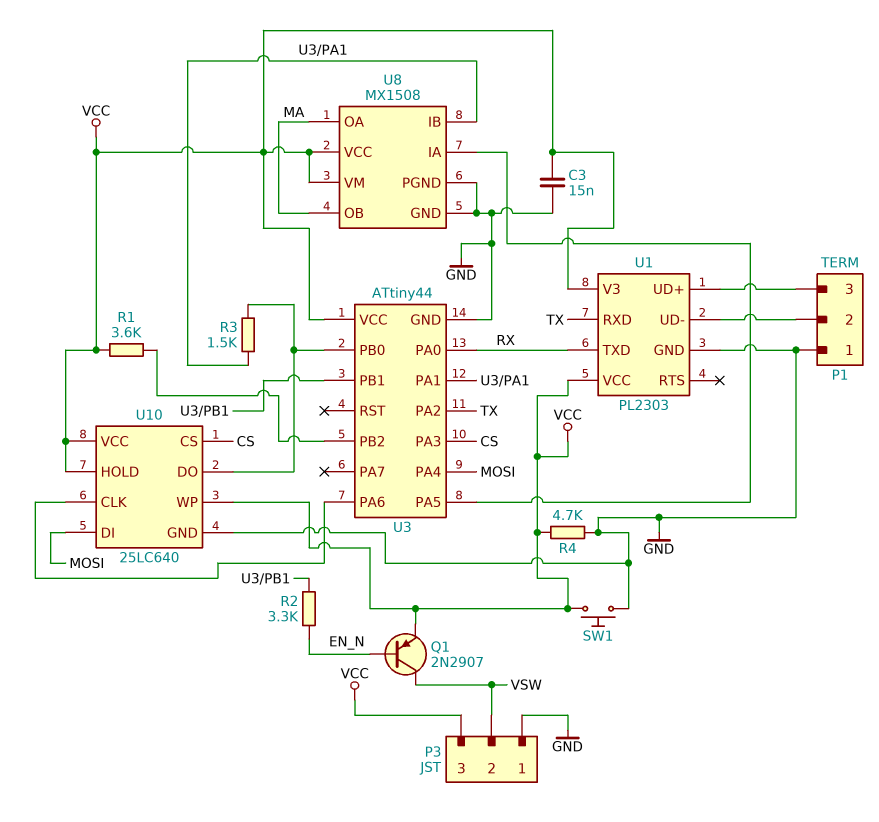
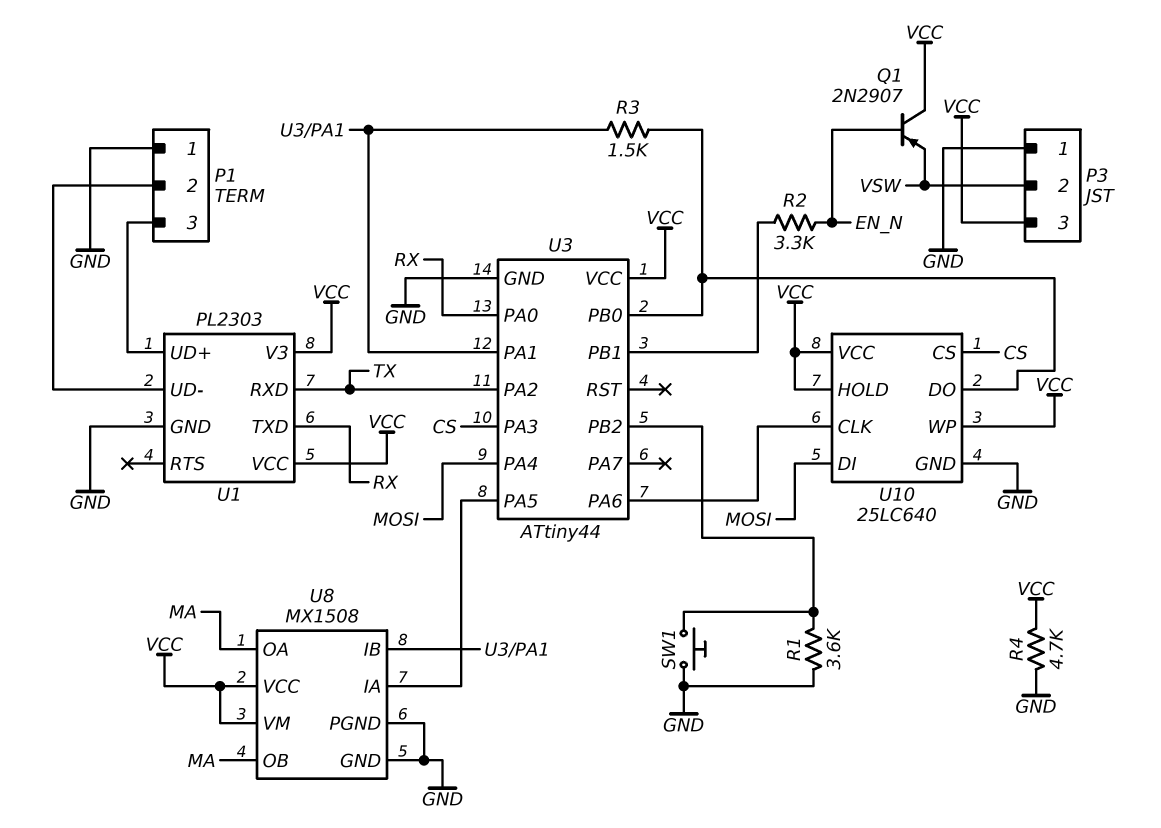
C3: 15nF (GND, VCC) -> none
Q1: PNP 2N2907 (B EN_N, C VSW, E VCC) -> PNP 2N2907 (B EN_N, C VCC, E VSW)
R1: 3.6k (U3/PB2, VCC) -> 3.6k (GND, U3/PB2)
SW1: button (GND, VCC) -> button (GND, U3/PB2)

